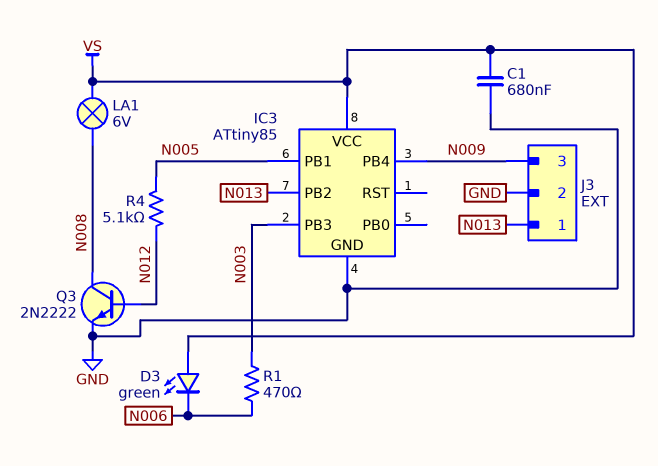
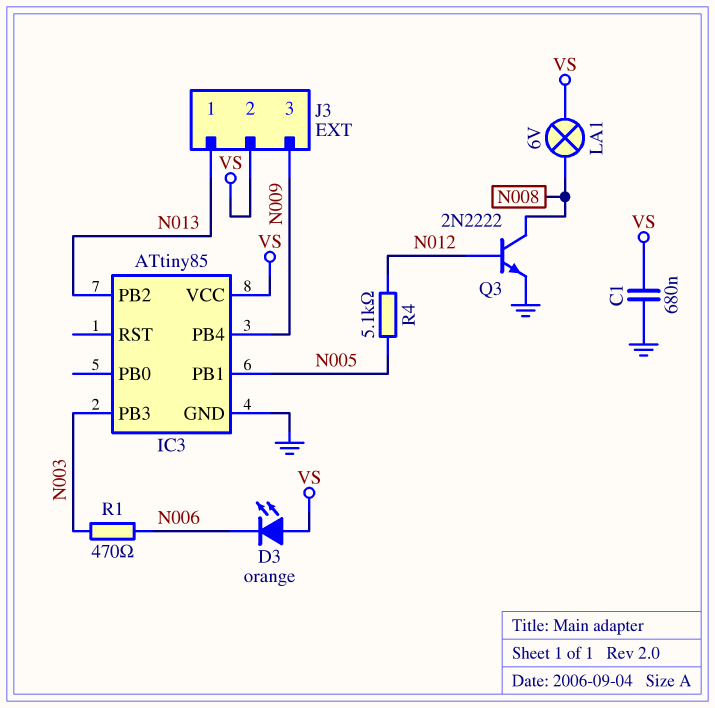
D3: LED green (A VS, K N006) -> LED orange (A VS, K N006)
J3 pin 2: GND -> VS

